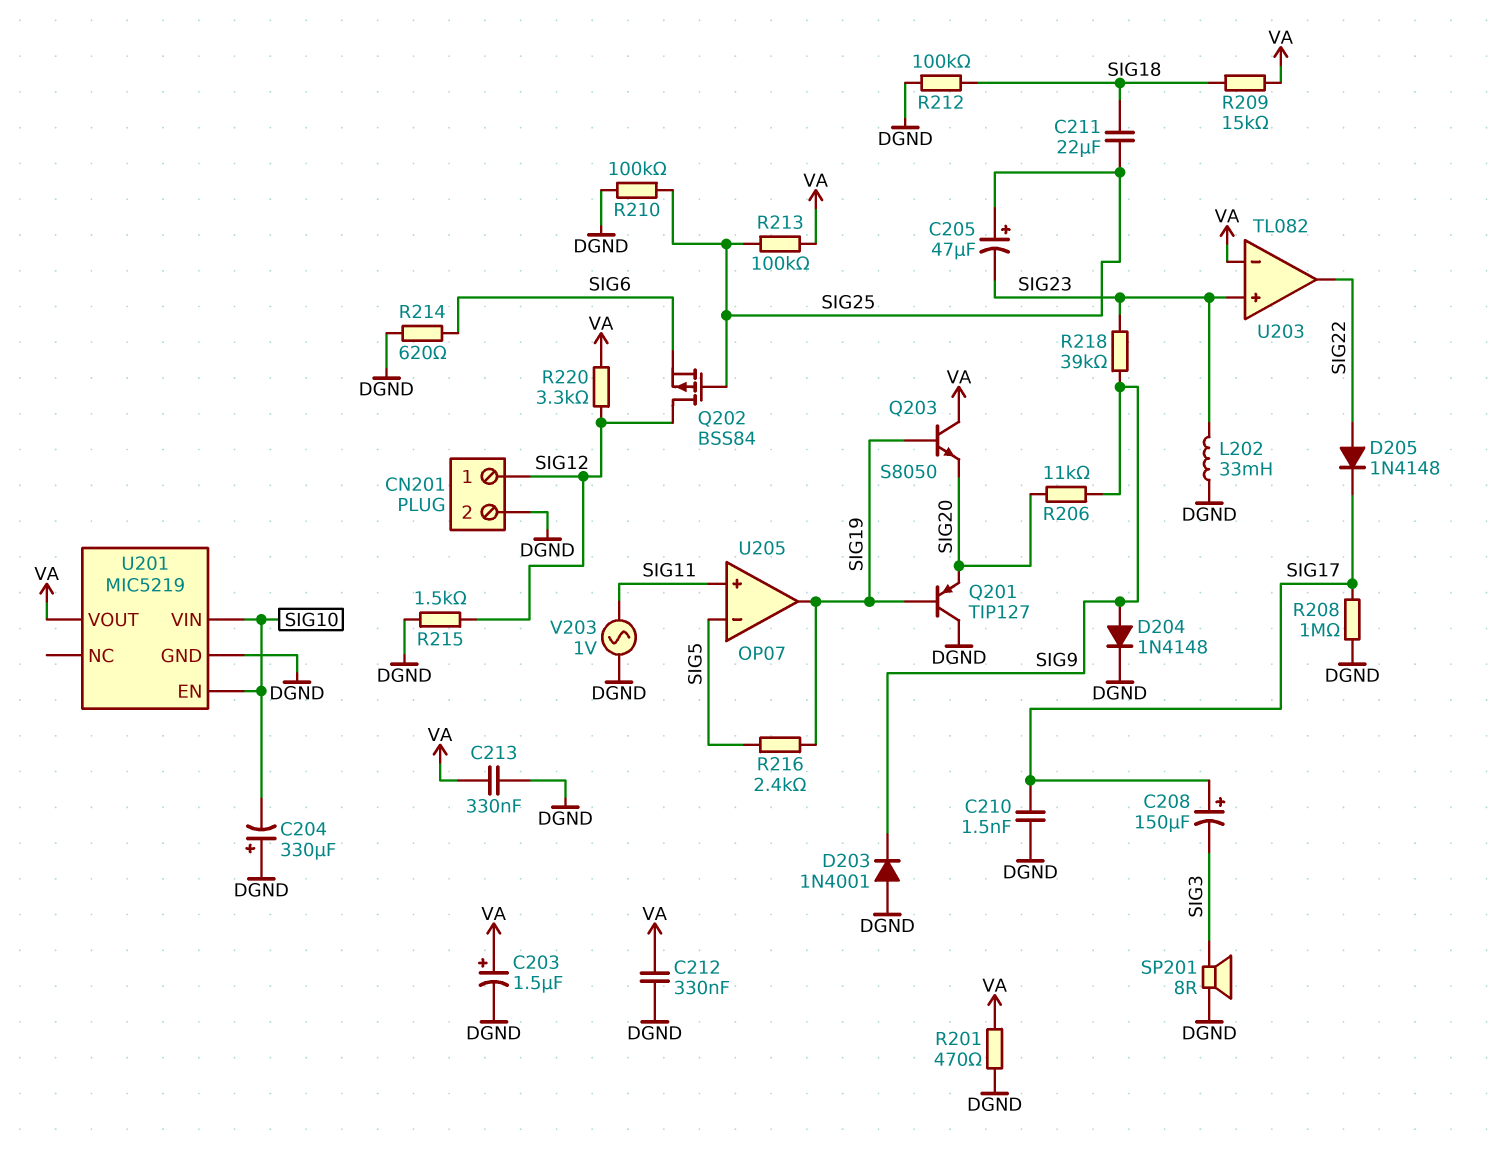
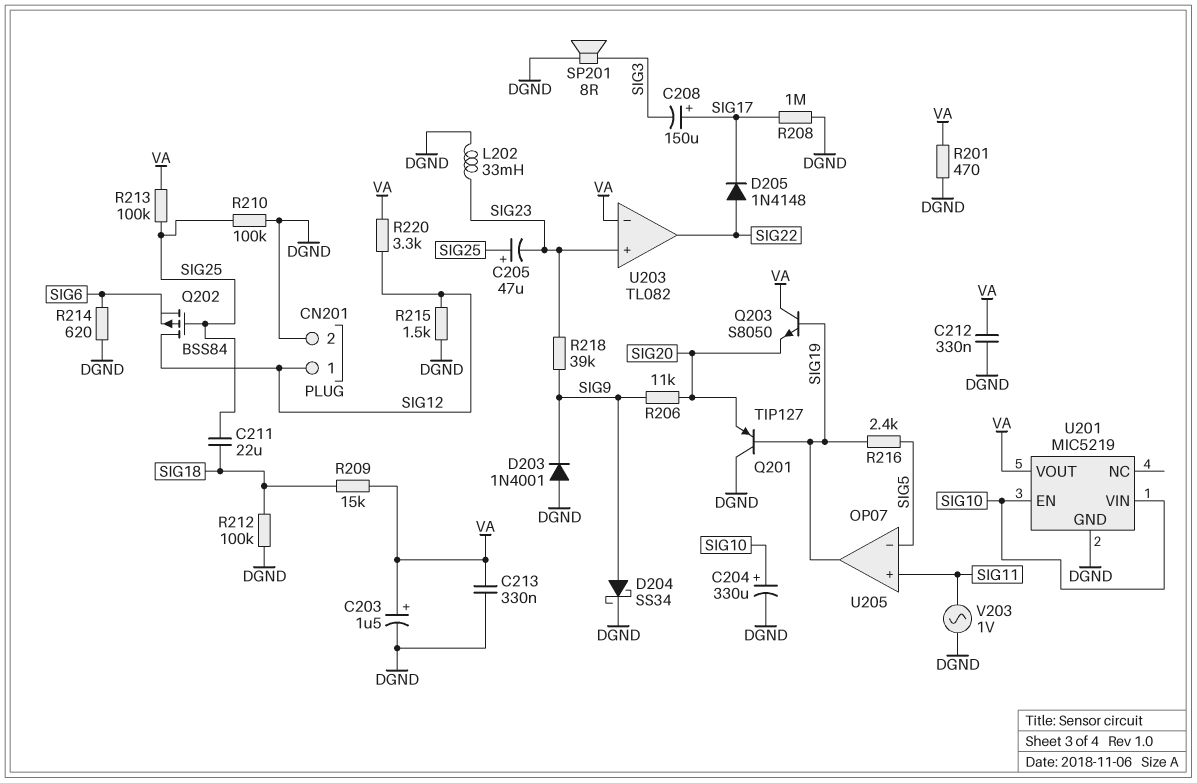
C204: 330uF (plus DGND, minus SIG10) -> 330uF (plus SIG10, minus DGND)
C210: 1.5nF (DGND, SIG17) -> none
D204: diode 1N4148 (A SIG9, K DGND) -> schottky SS34 (A SIG9, K DGND)

